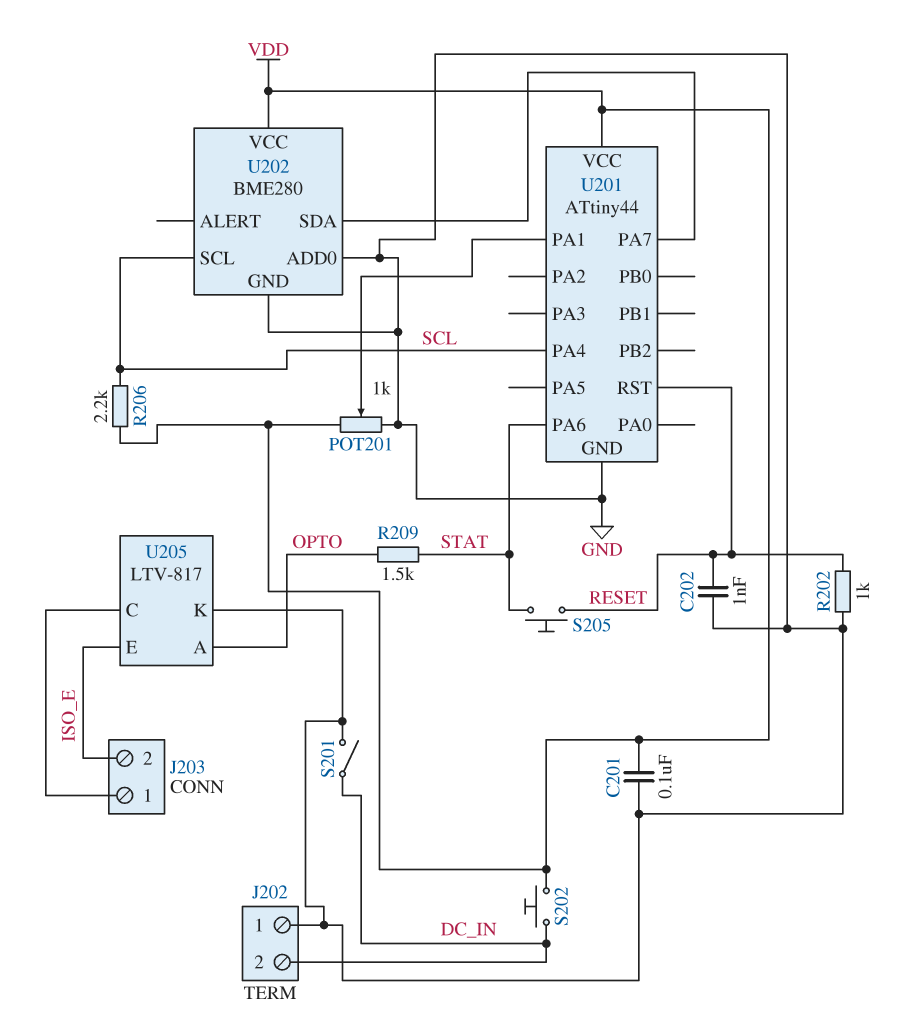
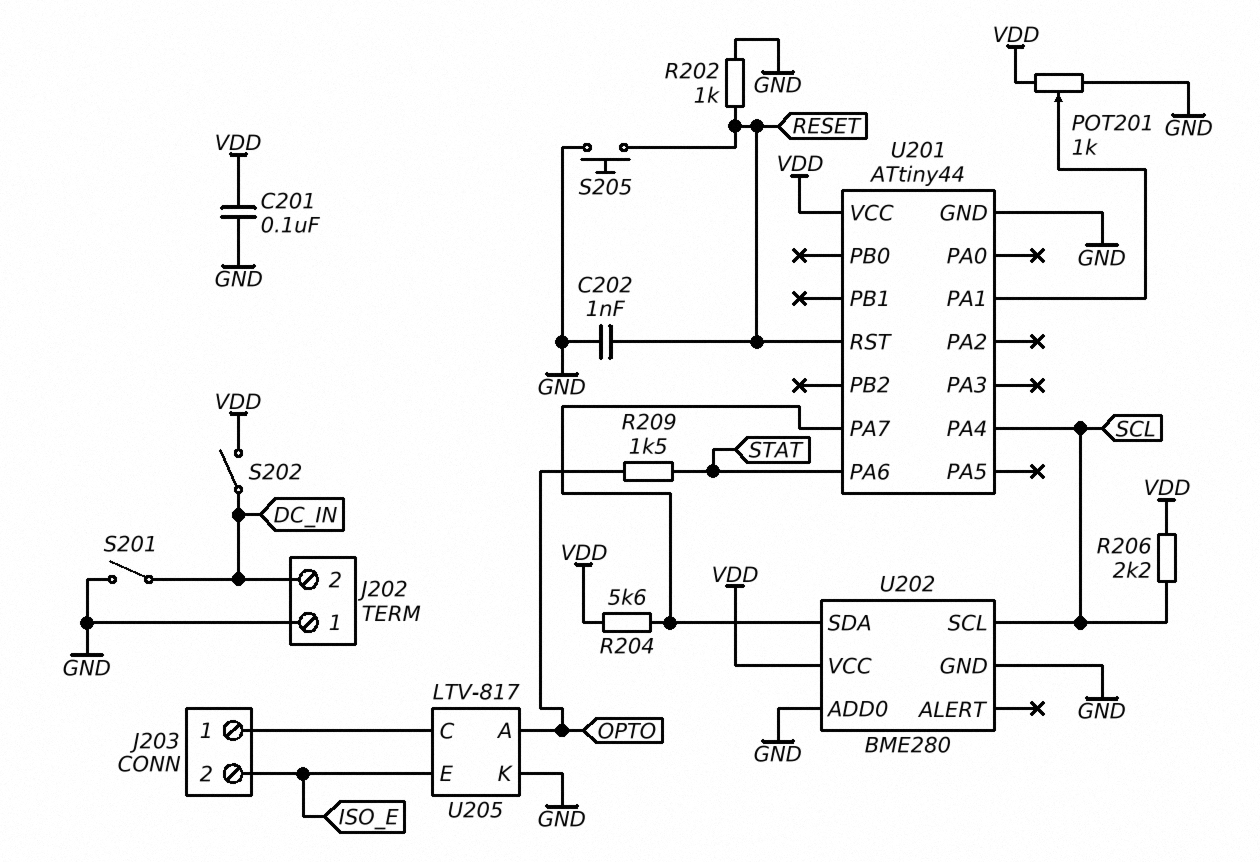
R204: none -> 5.6k (U201/PA7, VDD)
S202: button (DC_IN, VDD) -> switch (DC_IN, VDD)
S205: button (RESET, STAT) -> button (GND, RESET)

